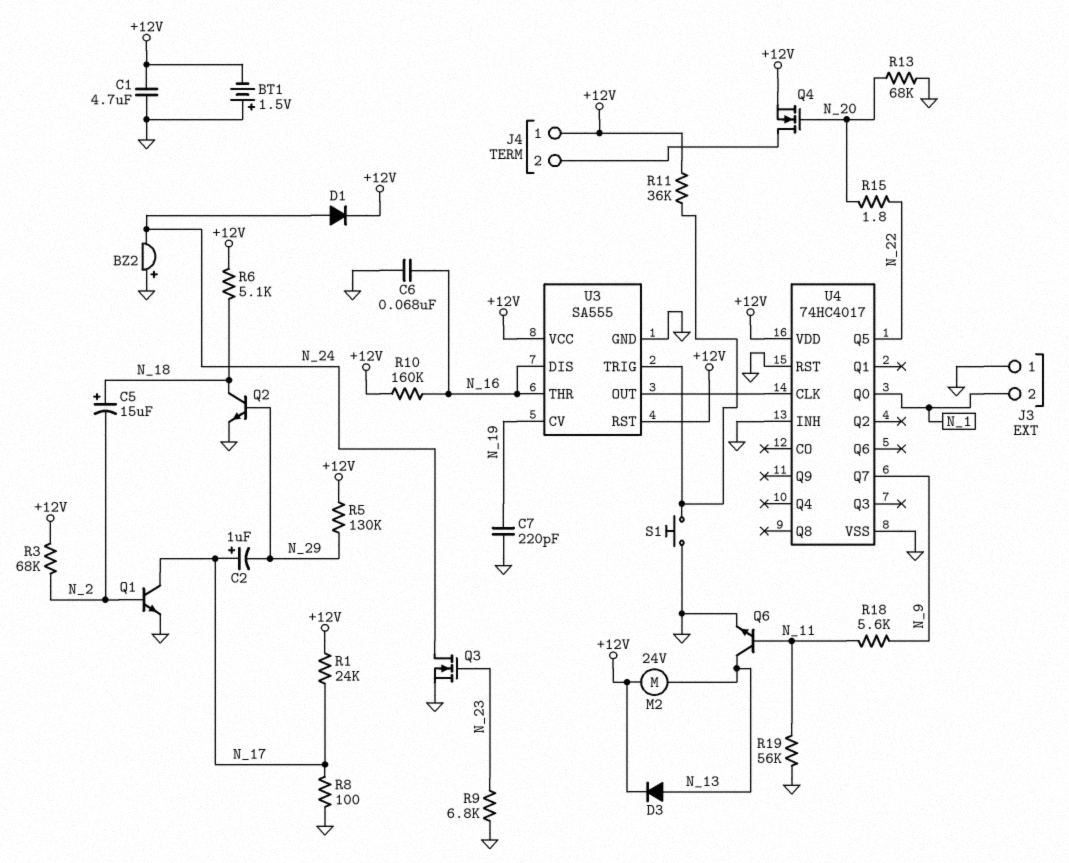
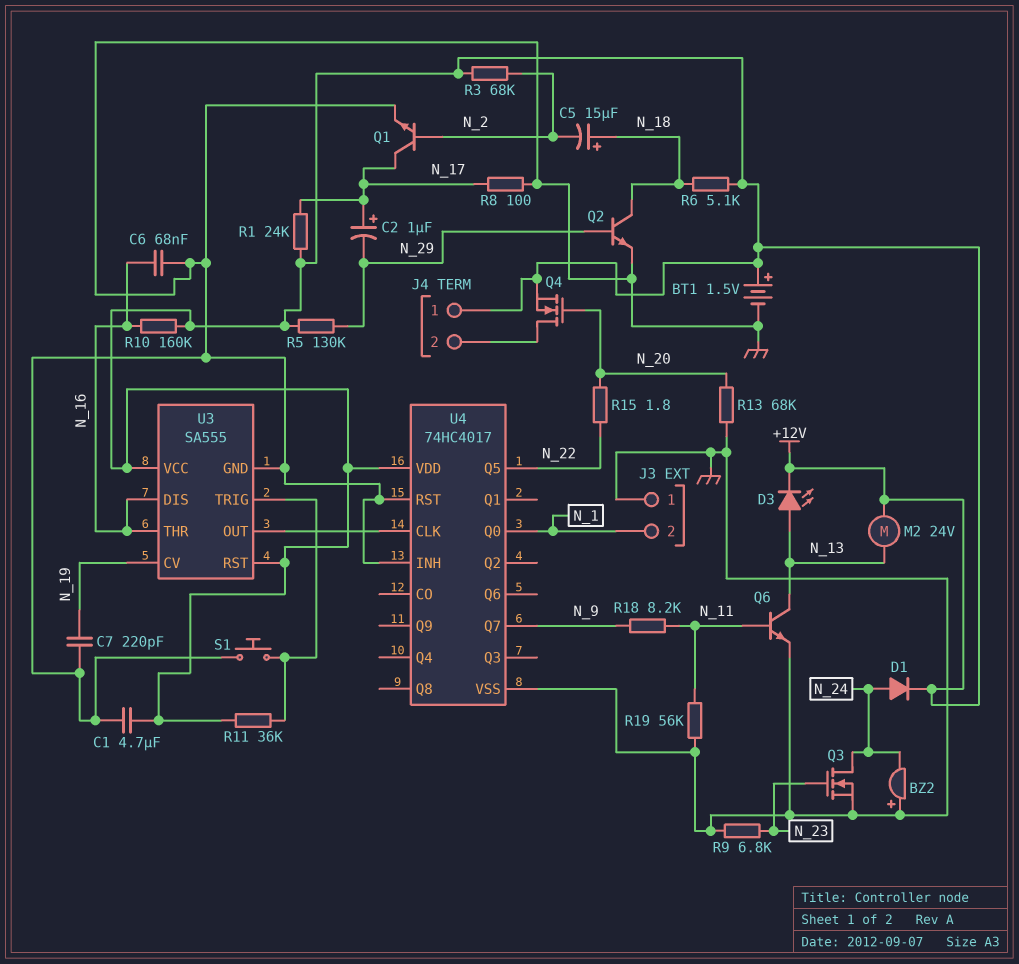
BT1: 1.5V (plus GND, minus +12V) -> 1.5V (plus +12V, minus GND)
D3: diode (A N_13, K +12V) -> LED (A N_13, K +12V)
R18: 5.6k (N_9, N_11) -> 8.2k (N_9, N_11)

